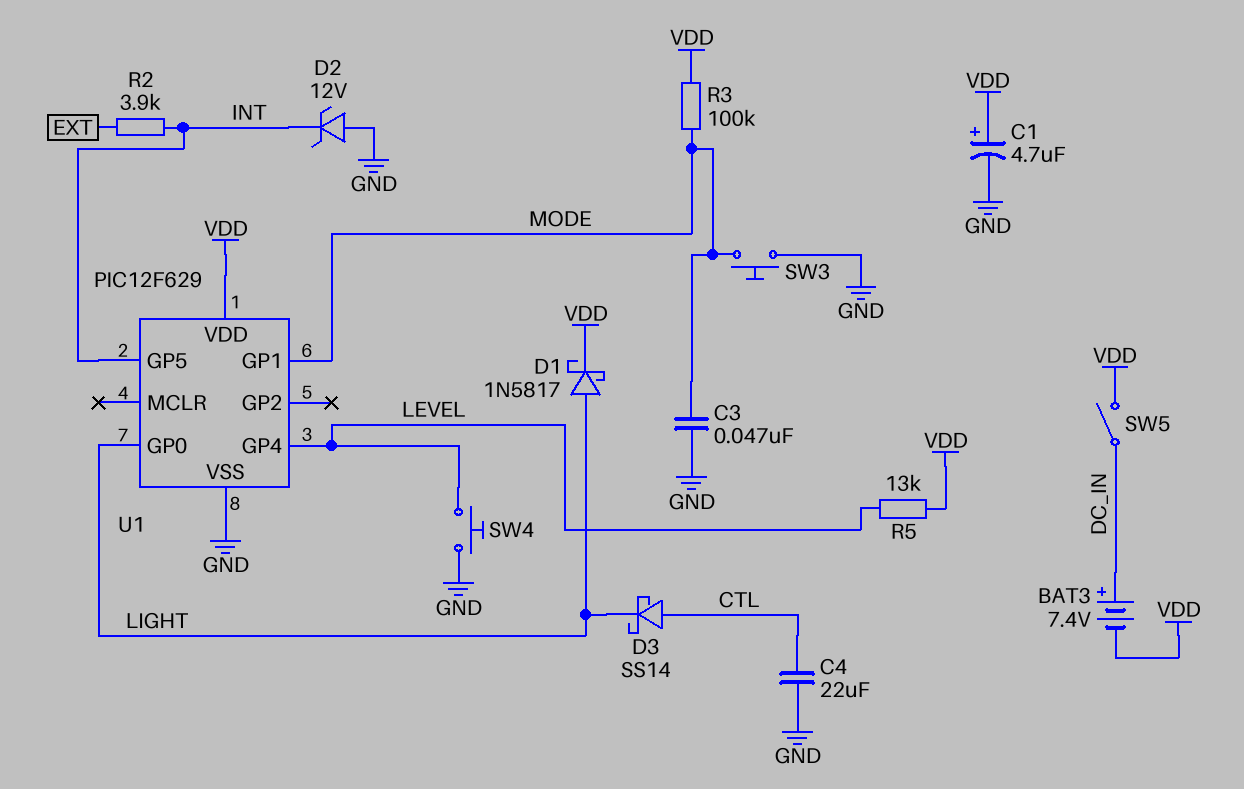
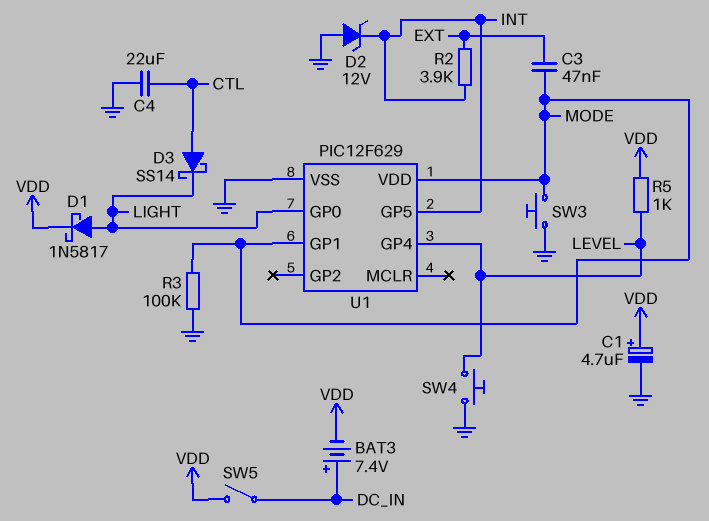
C3: 47nF (GND, MODE) -> 47nF (EXT, MODE)
R3: 100k (MODE, VDD) -> 100k (GND, MODE)
R5: 13k (LEVEL, VDD) -> 1k (LEVEL, VDD)
U1 pin VDD: VDD -> MODE

